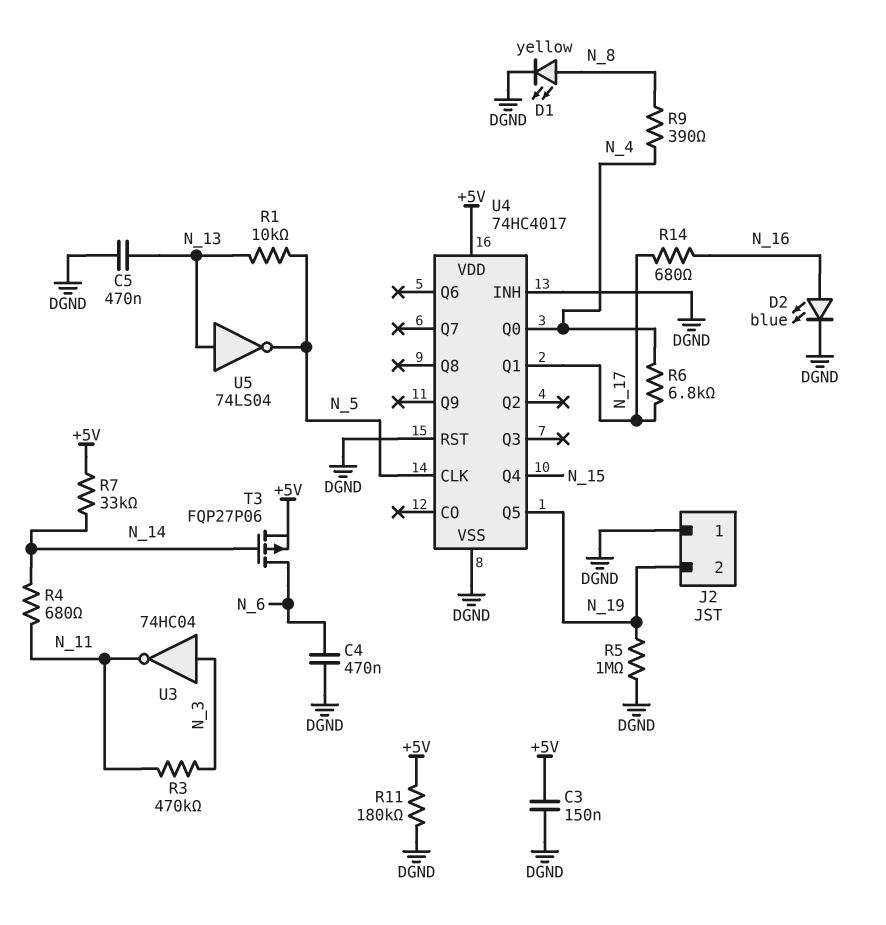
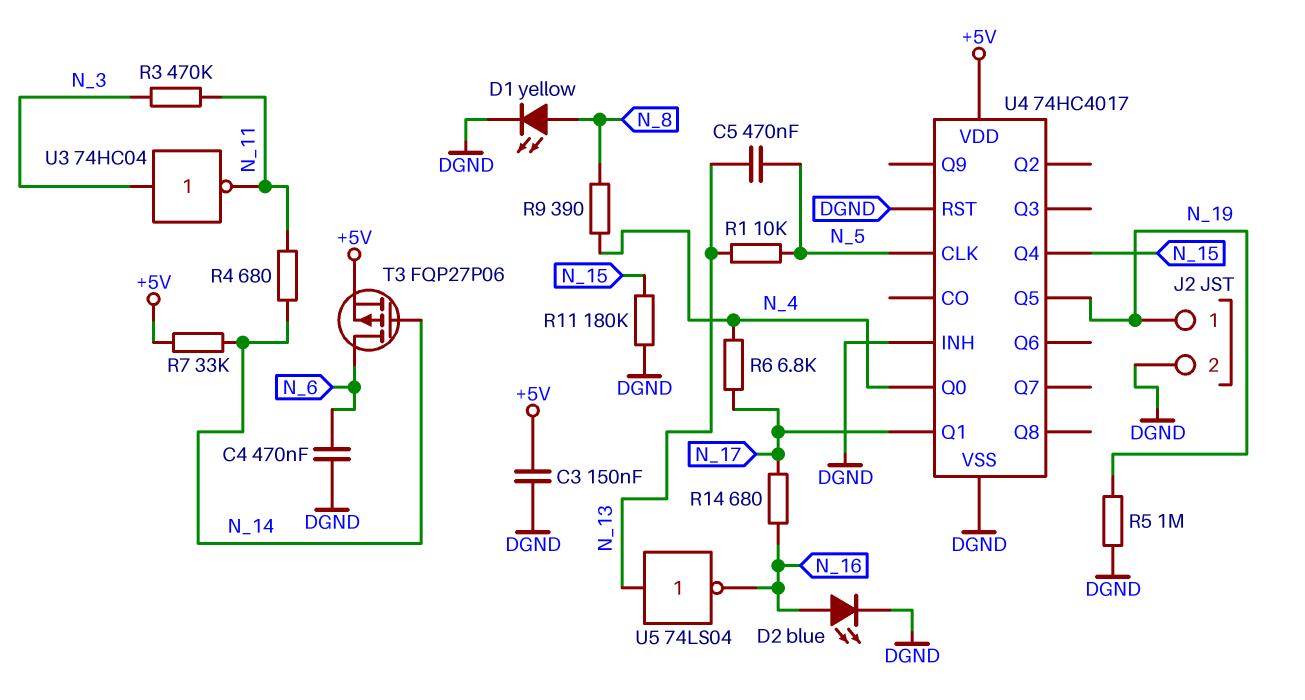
C5: 470nF (DGND, N_13) -> 470nF (N_5, N_13)
J2 pin 1: DGND -> N_19
J2 pin 2: N_19 -> DGND
R11: 180k (+5V, DGND) -> 180k (DGND, N_15)
U5: NOT 74LS04 (in N_13, out N_5) -> NOT 74LS04 (in N_13, out N_16)

